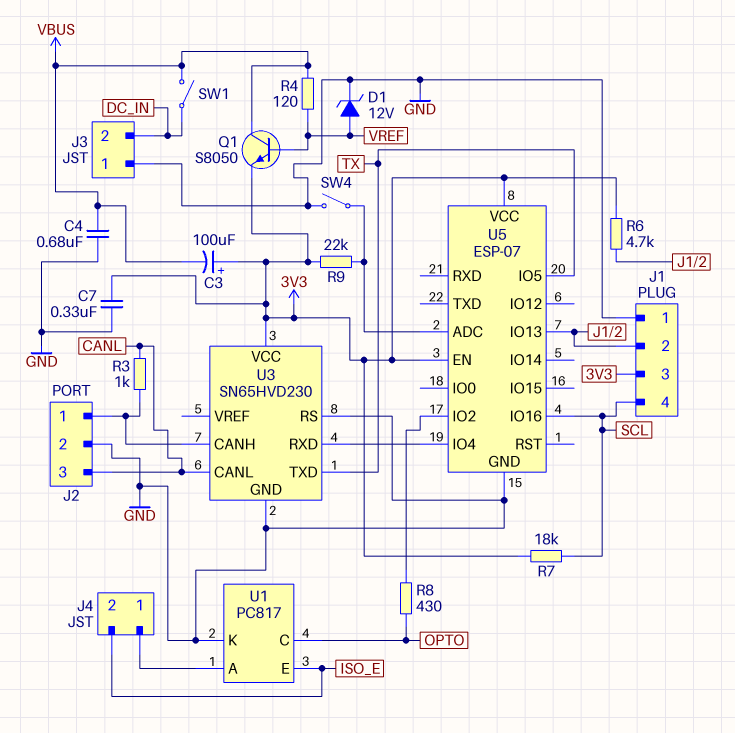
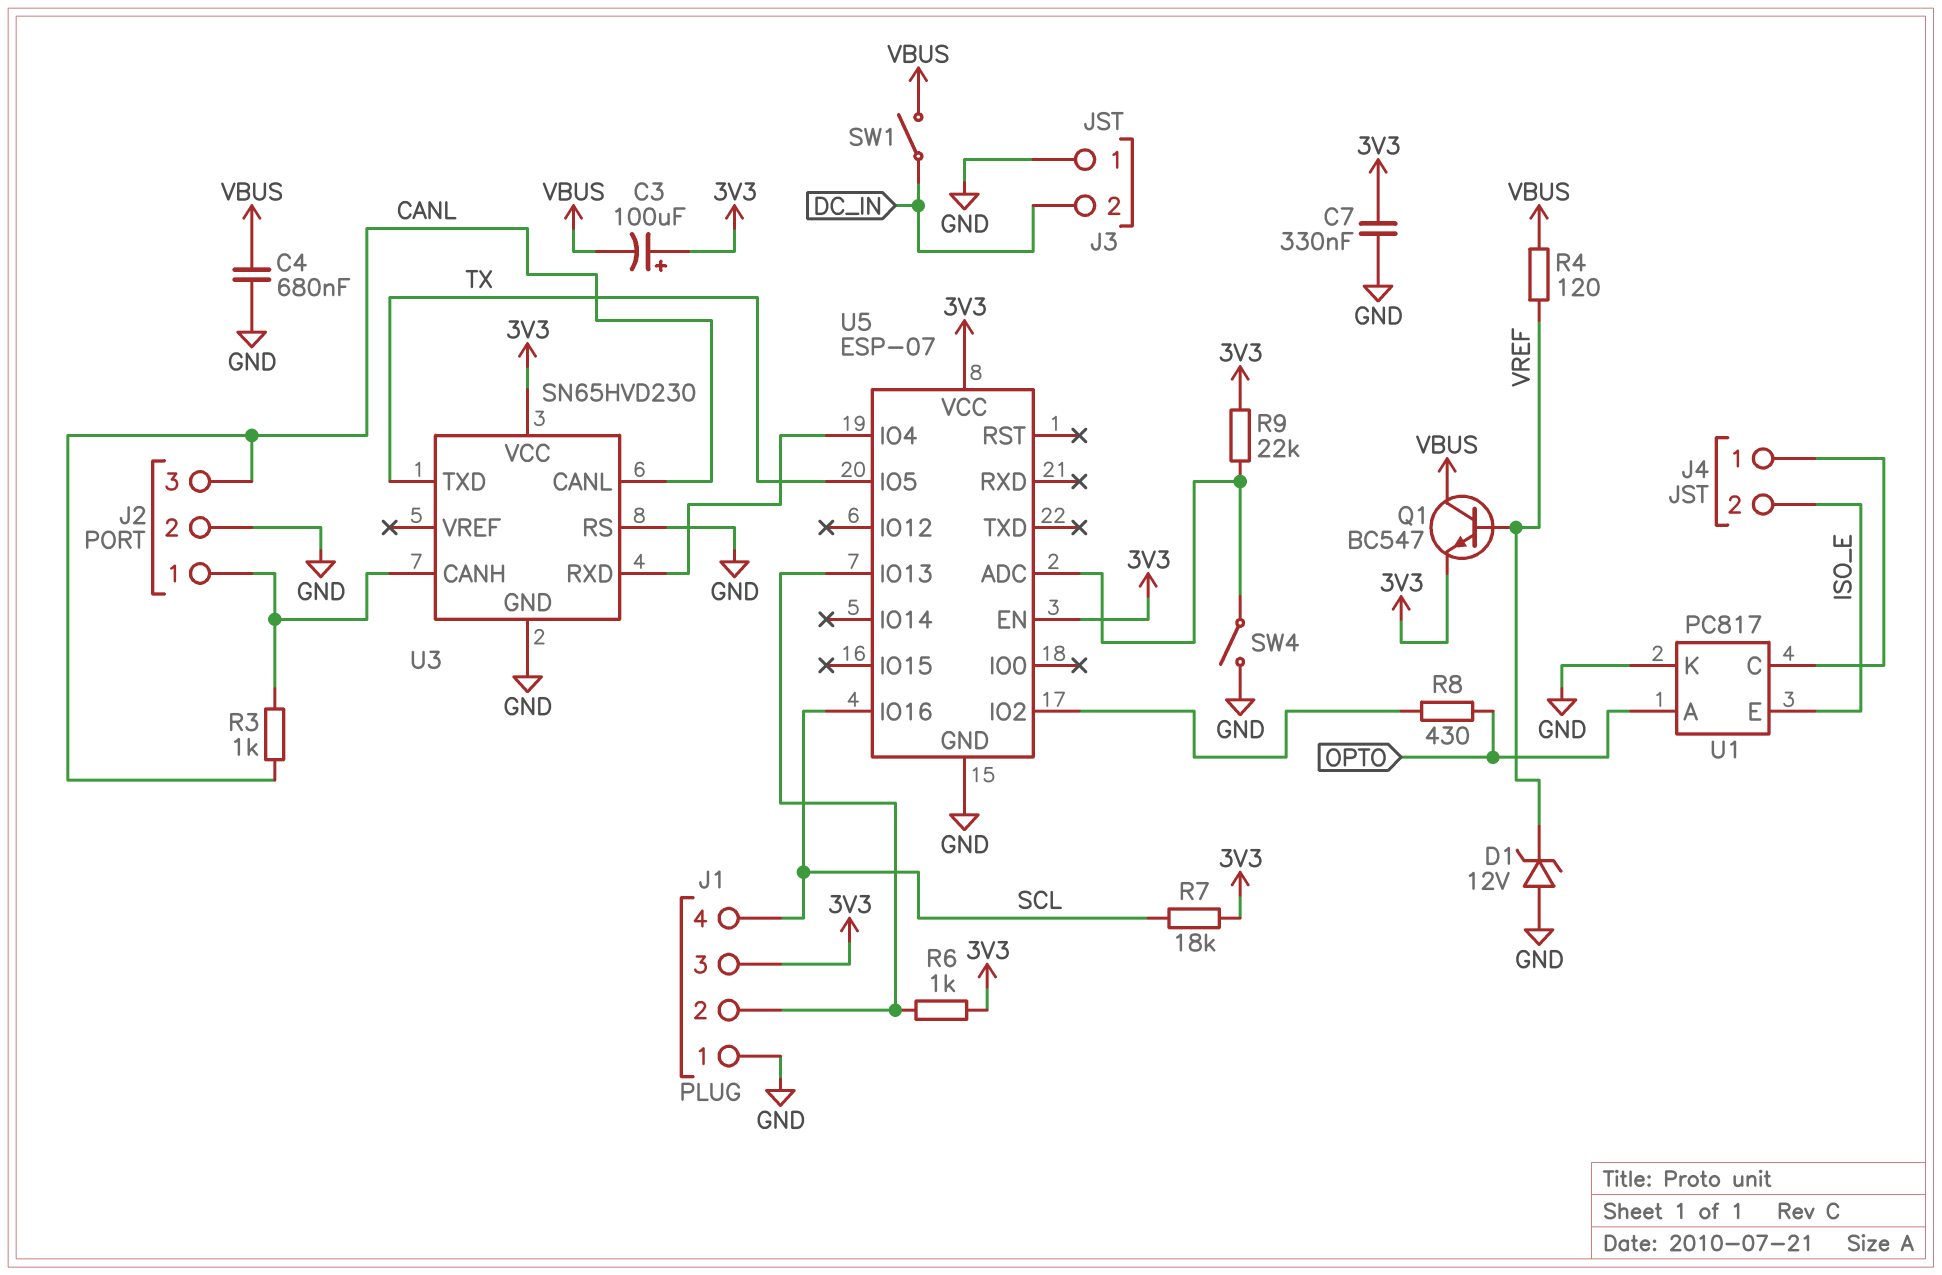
D1: zener 12V (A VREF, K GND) -> zener 12V (A GND, K VREF)
Q1: NPN S8050 (B VREF, C VBUS, E 3V3) -> NPN BC547 (B VREF, C VBUS, E 3V3)
R6: 4.7k (3V3, J1/2) -> 1k (3V3, J1/2)
U1 pin A: J4/1 -> OPTO
U1 pin C: OPTO -> J4/1

